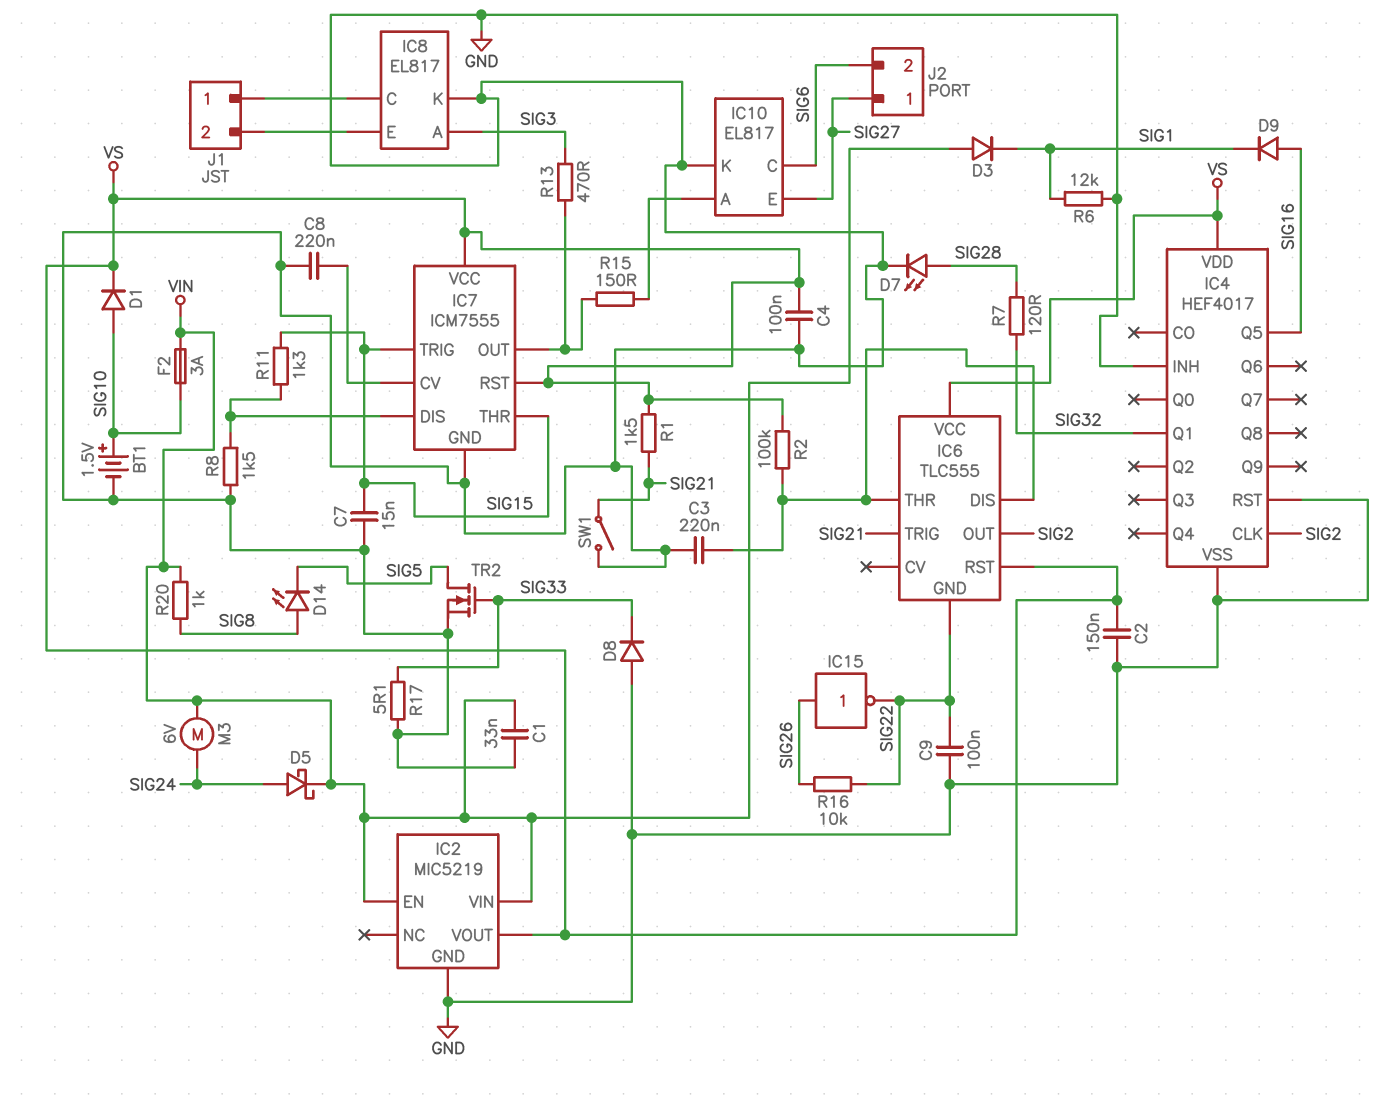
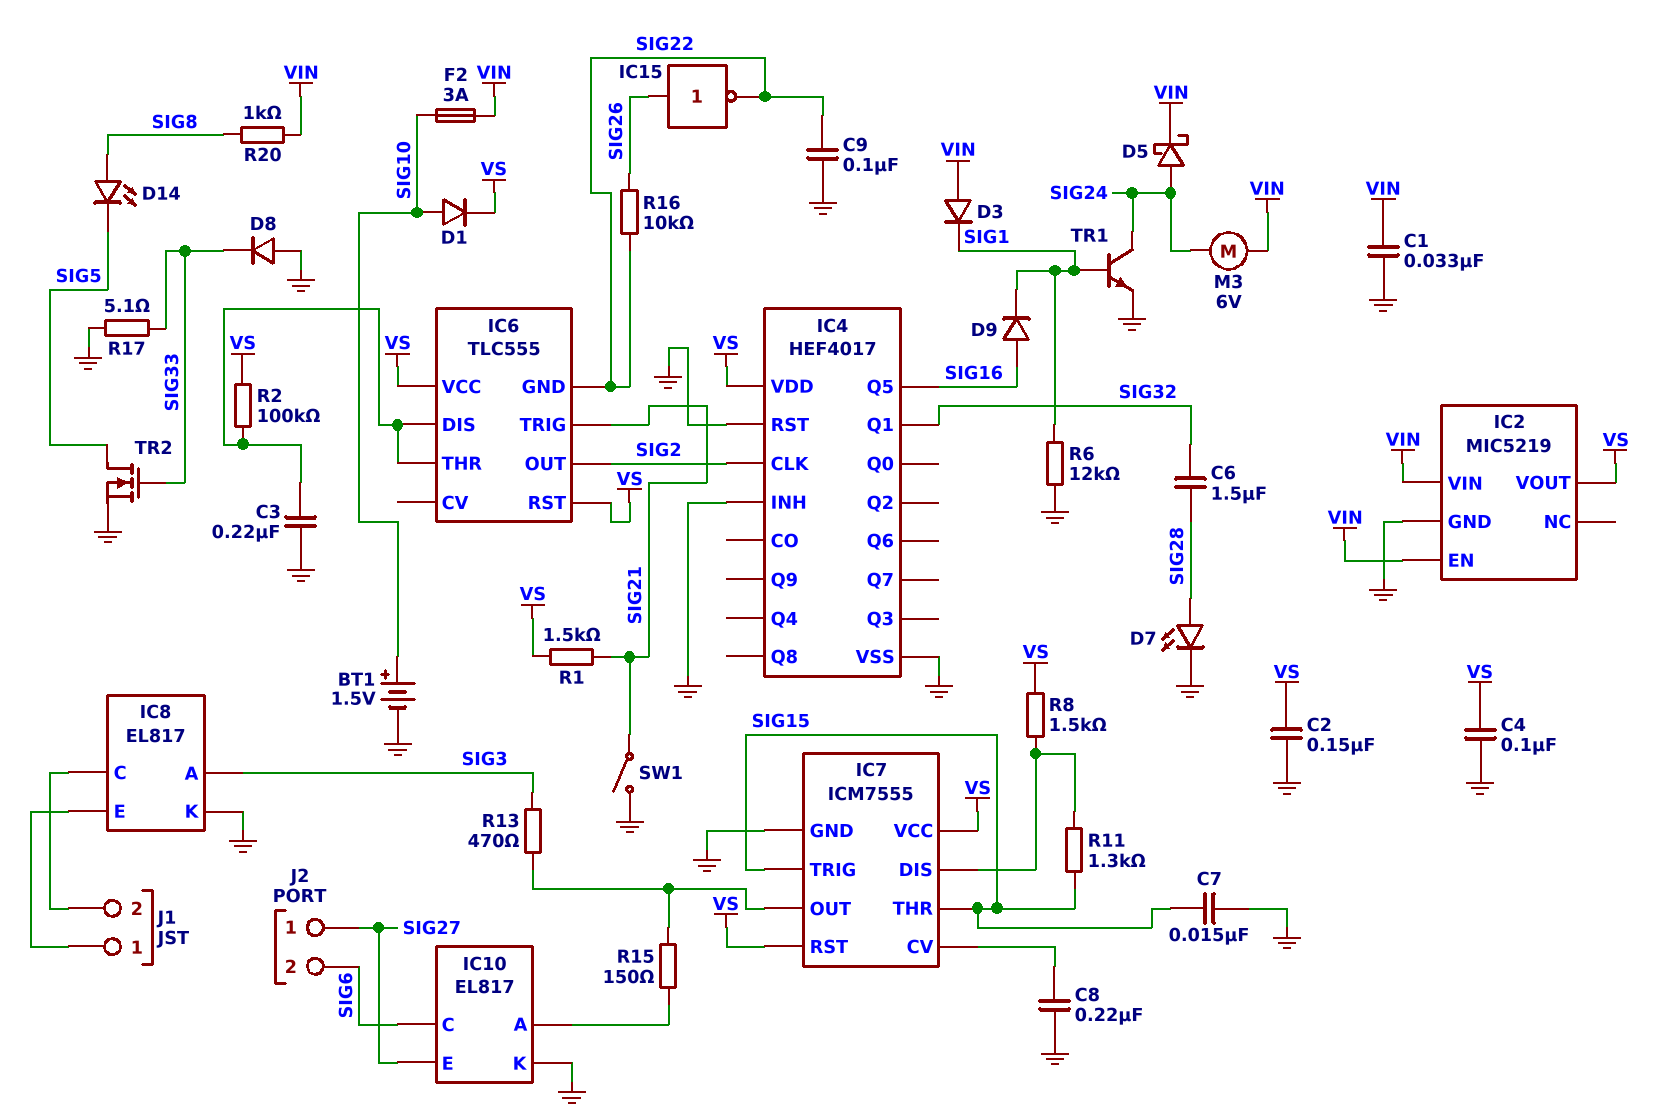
C6: none -> 1.5uF (SIG28, SIG32)
J1 pin 1: IC8/C -> IC8/E
J1 pin 2: IC8/E -> IC8/C
R7: 120 (SIG28, SIG32) -> none
R8: 1.5k (GND, IC7/DIS) -> 1.5k (IC7/DIS, VS)
TR1: none -> NPN (B SIG1, C SIG24, E GND)

